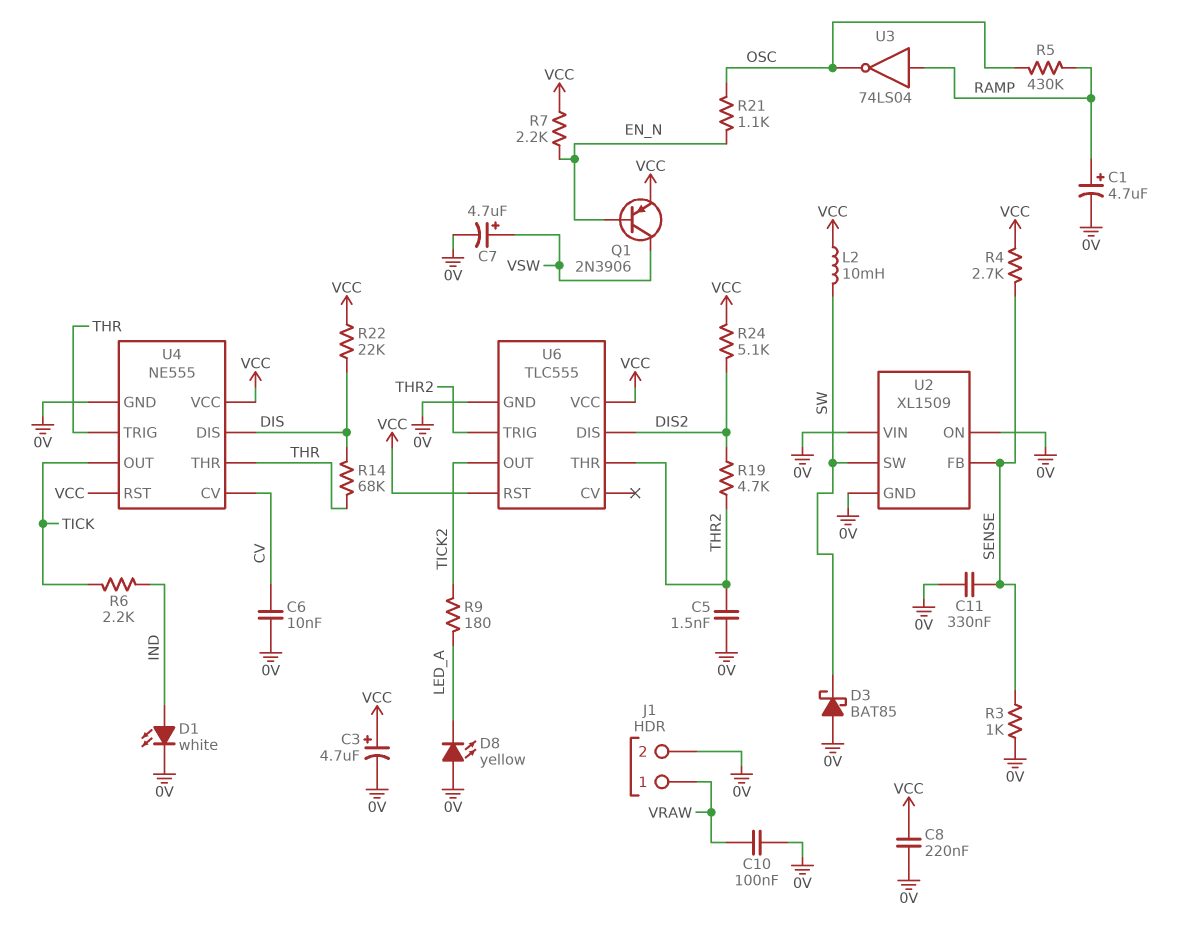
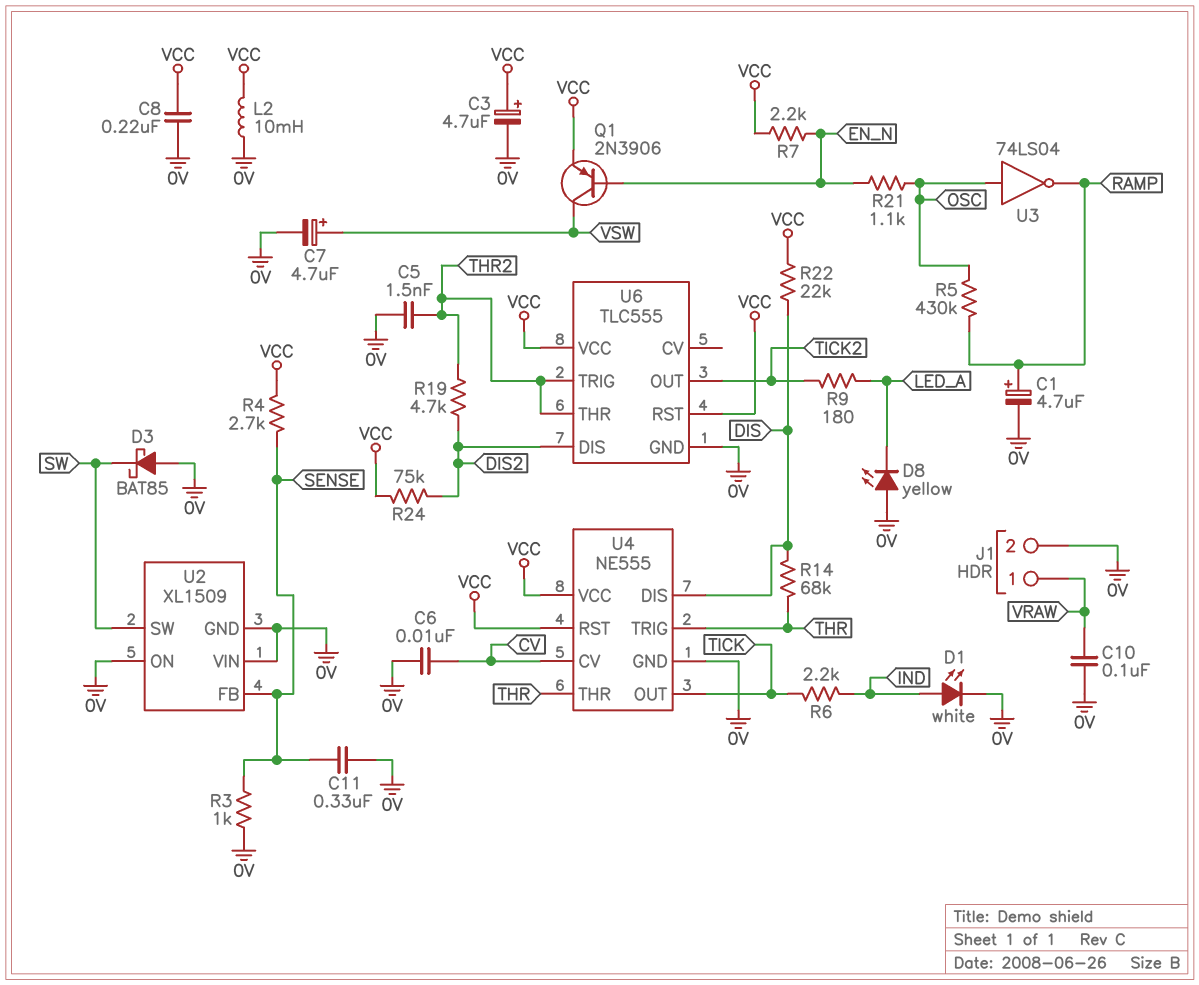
L2: 10mH (SW, VCC) -> 10mH (0V, VCC)
R24: 5.1k (DIS2, VCC) -> 75k (DIS2, VCC)
U3: NOT 74LS04 (in RAMP, out OSC) -> NOT 74LS04 (in OSC, out RAMP)

